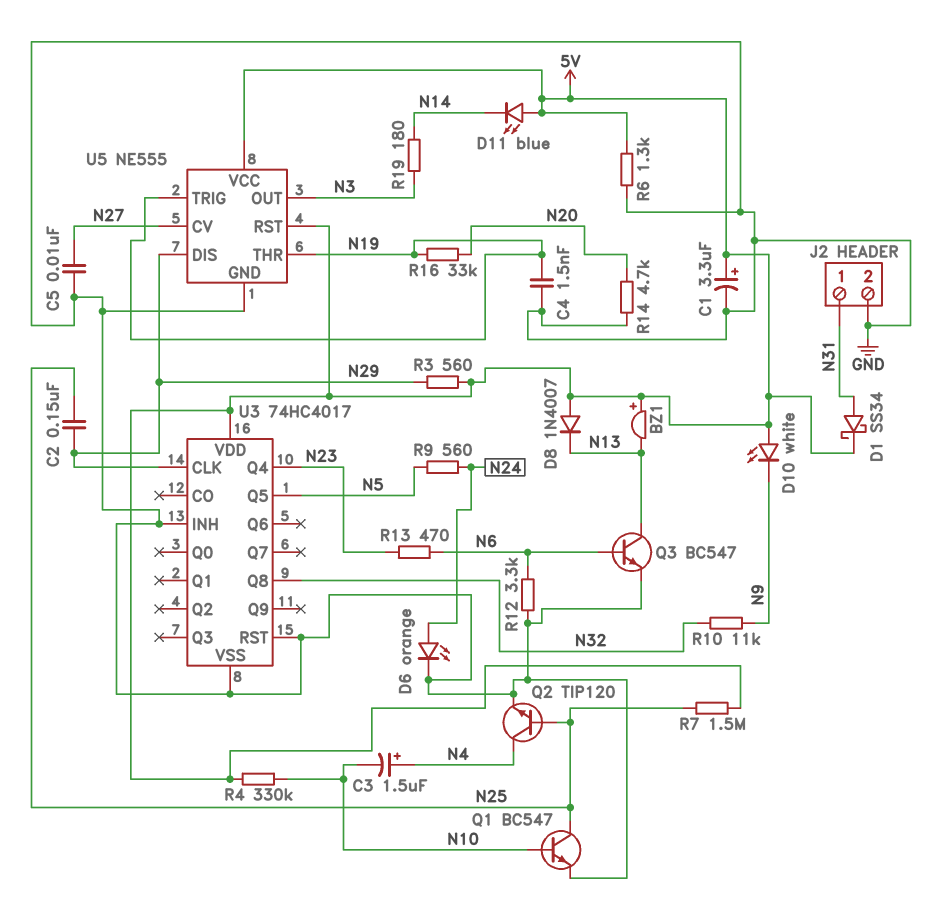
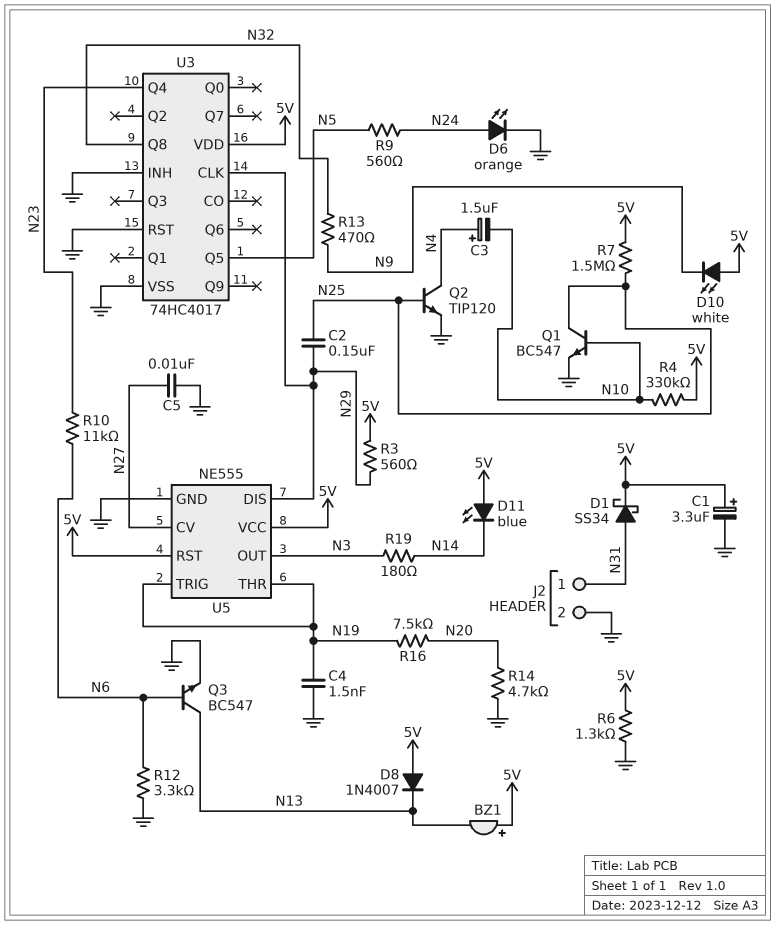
R10: 11k (N9, N32) -> 11k (N6, N23)
R13: 470 (N6, N23) -> 470 (N9, N32)
R16: 33k (N19, N20) -> 7.5k (N19, N20)

